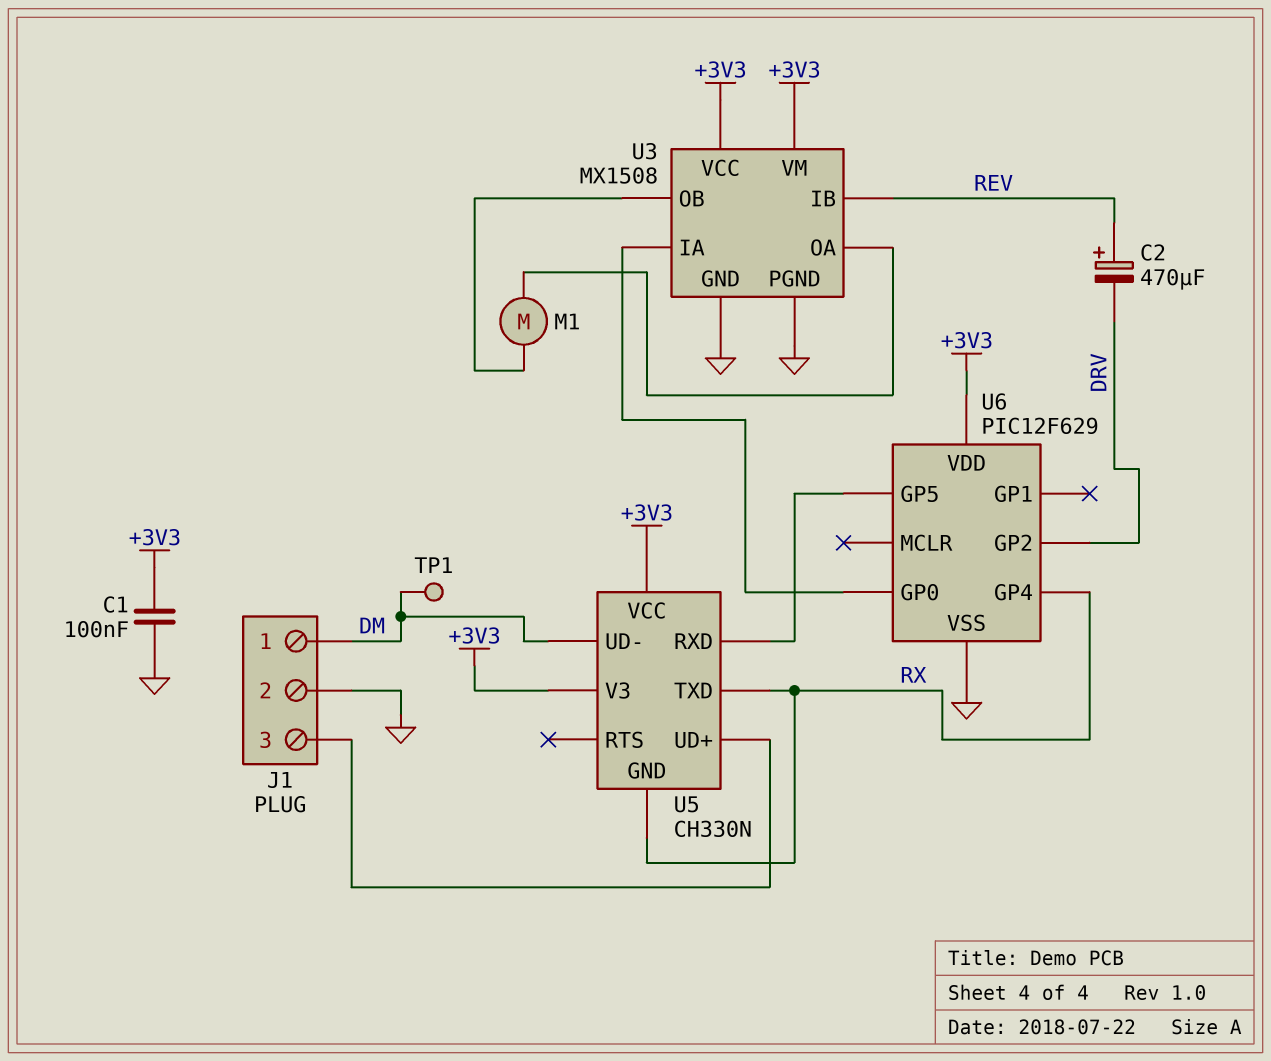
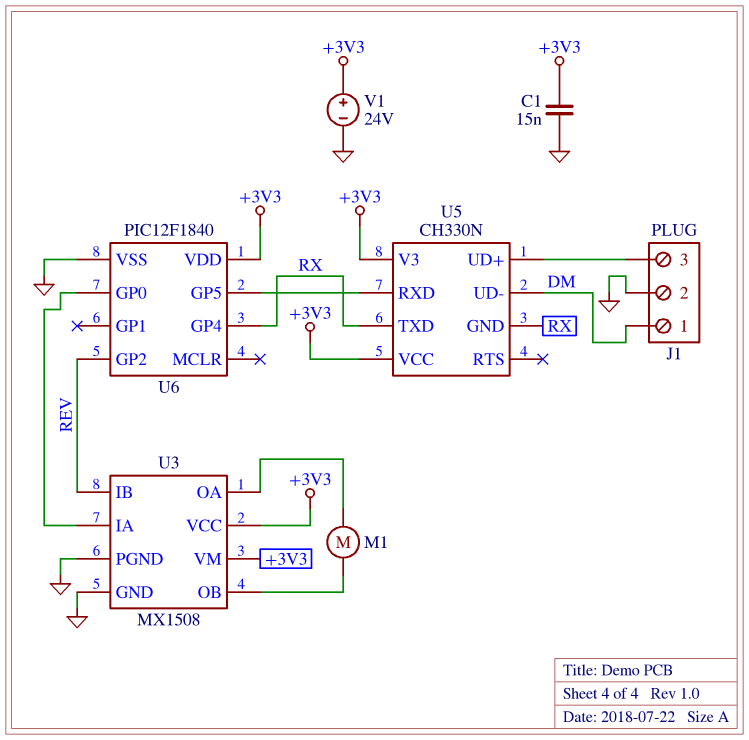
C1: 100nF (+3V3, GND) -> 15nF (+3V3, GND)
C2: 470uF (plus REV, minus DRV) -> none
TP1: test point (DM) -> none
U6: PIC12F629 -> PIC12F1840
U6 pin GP2: DRV -> REV
V1: none -> 24V (plus +3V3, minus GND)

